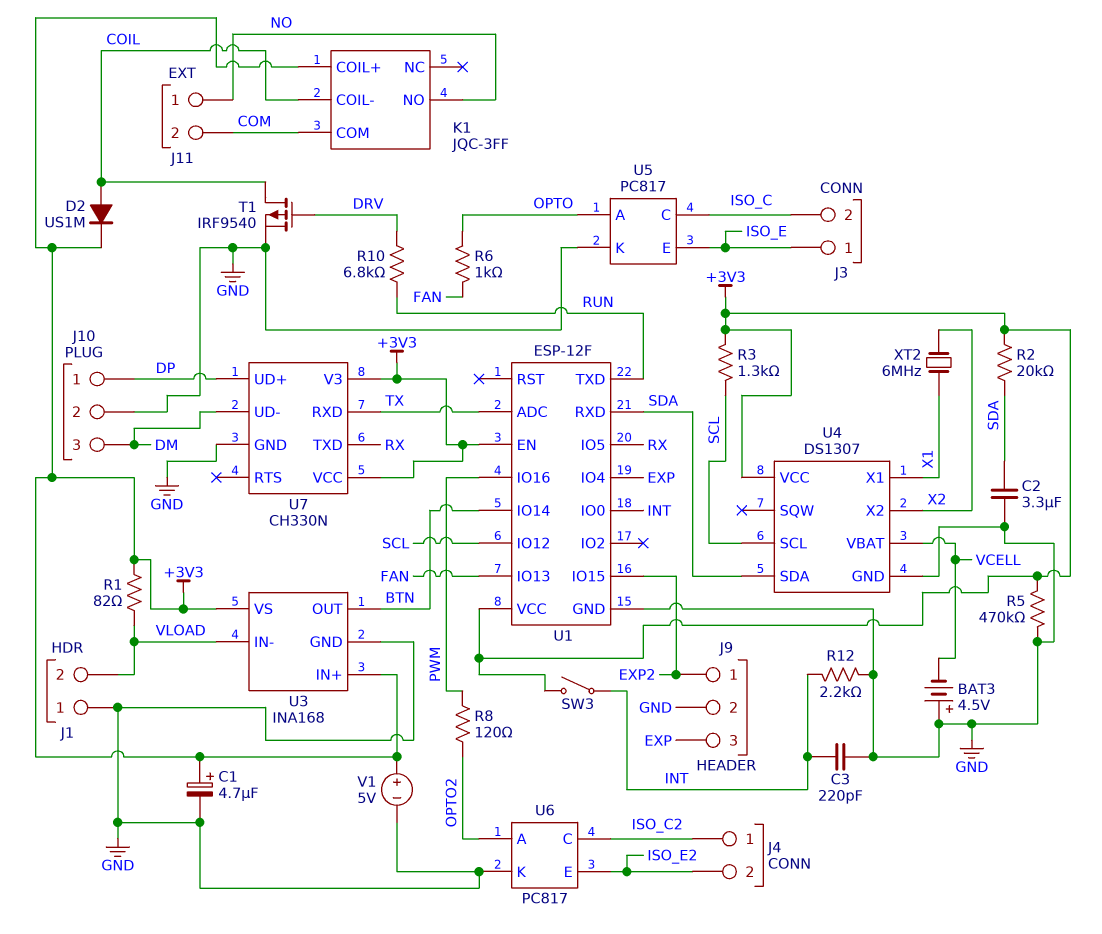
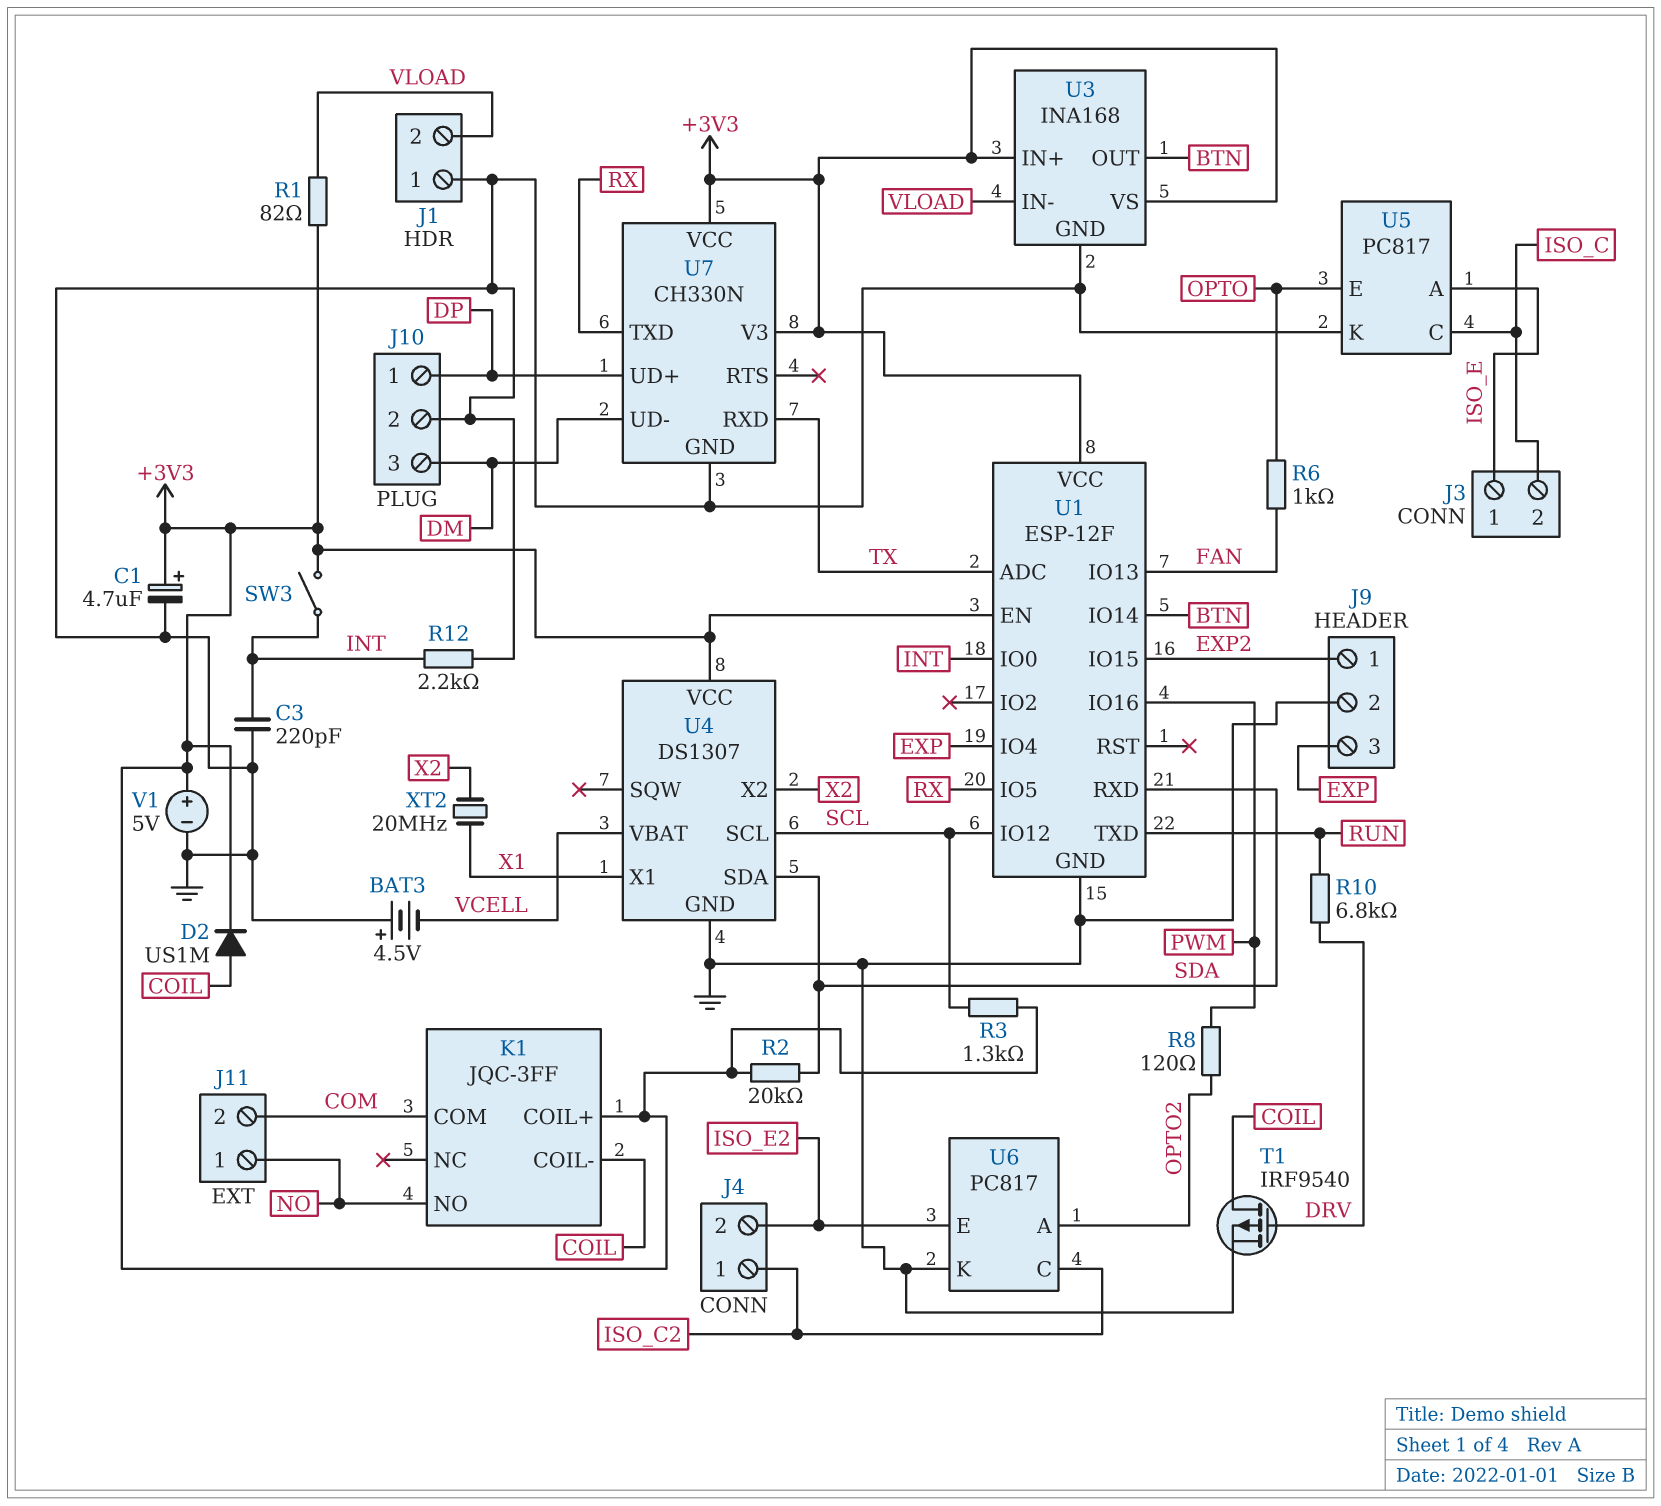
C2: 3.3uF (GND, SDA) -> none
R5: 470k (+3V3, GND) -> none
U5 pin A: OPTO -> ISO_E
U5 pin E: ISO_E -> OPTO
XT2: 6MHz (X1, X2) -> 20MHz (X1, X2)

